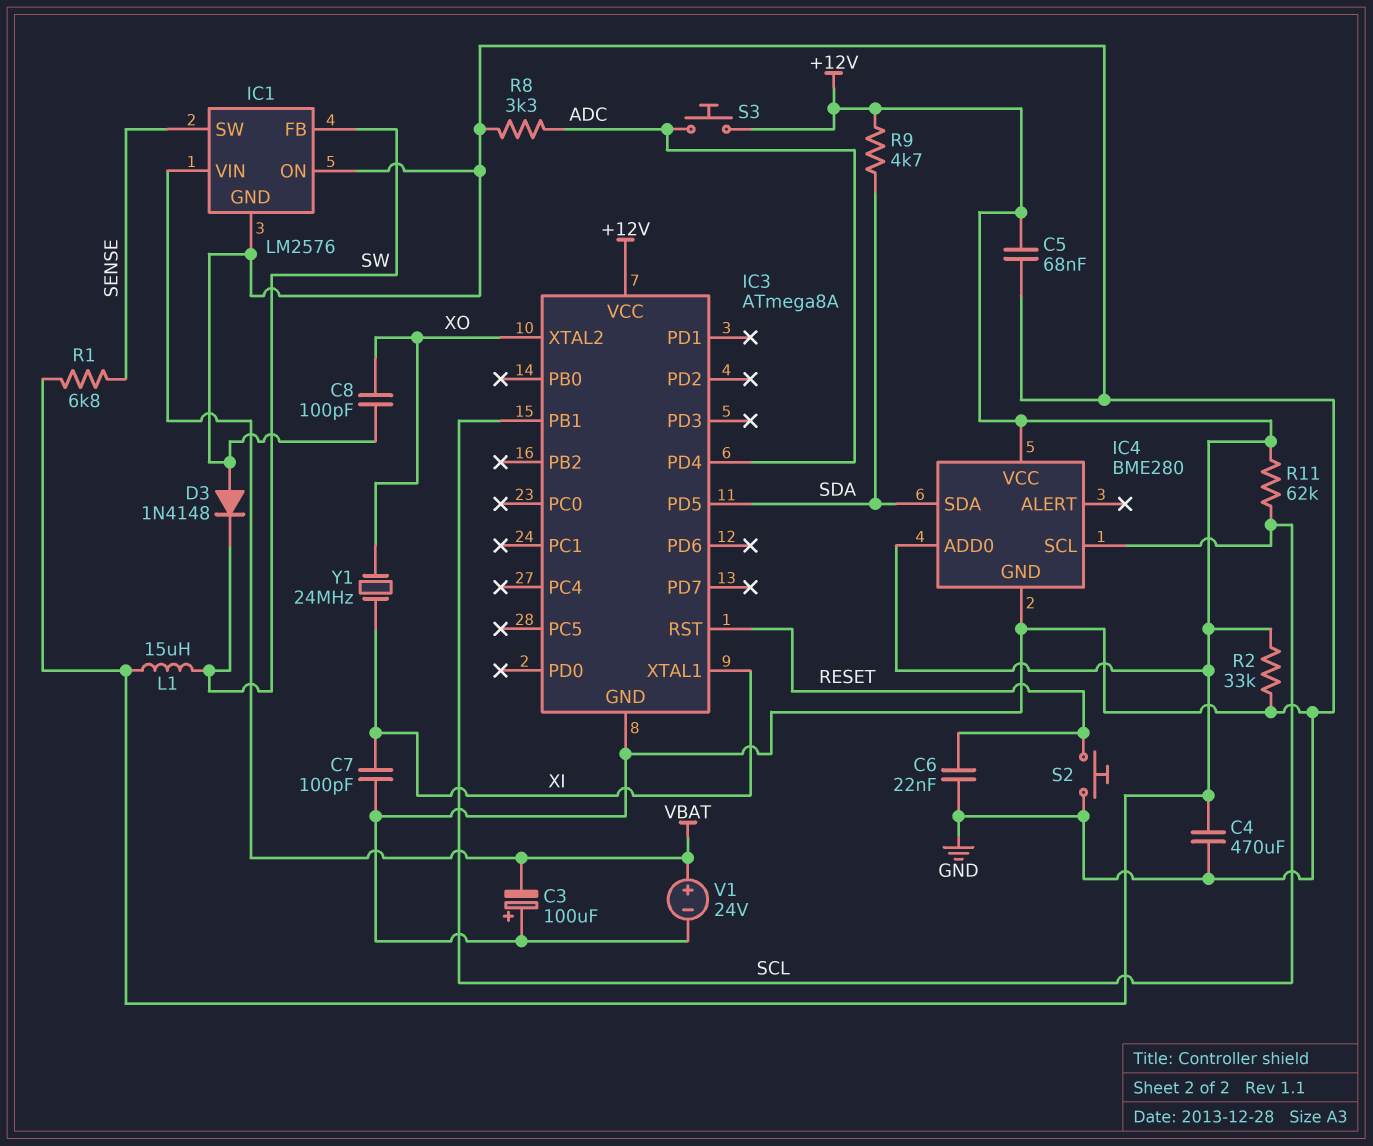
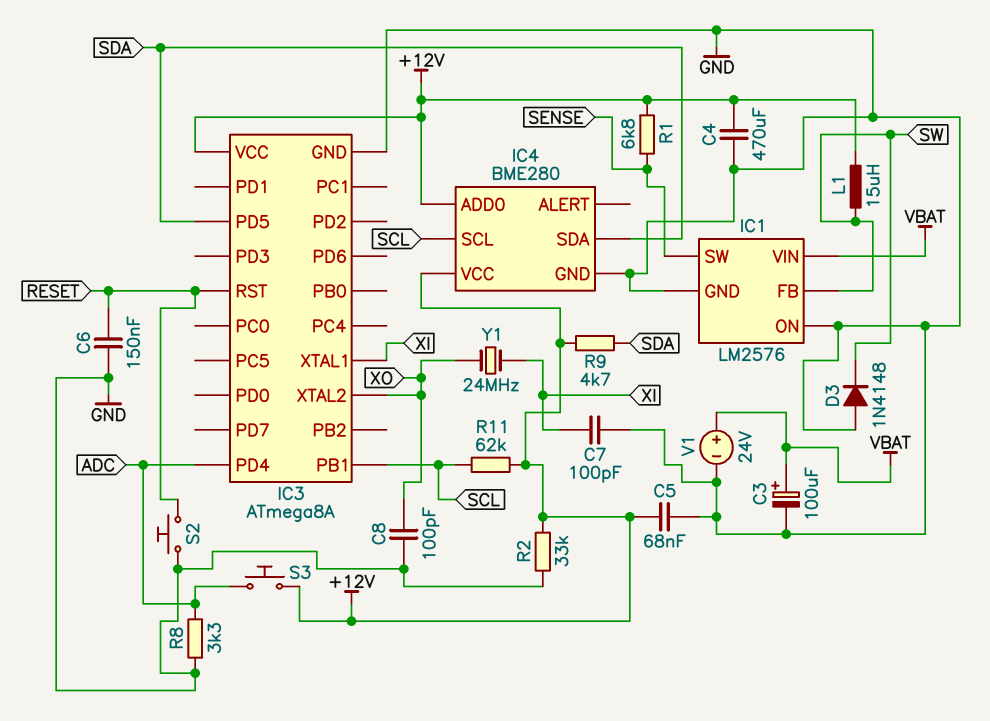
C3: 100uF (plus GND, minus VBAT) -> 100uF (plus VBAT, minus GND)
C6: 22nF (GND, RESET) -> 150nF (GND, RESET)

